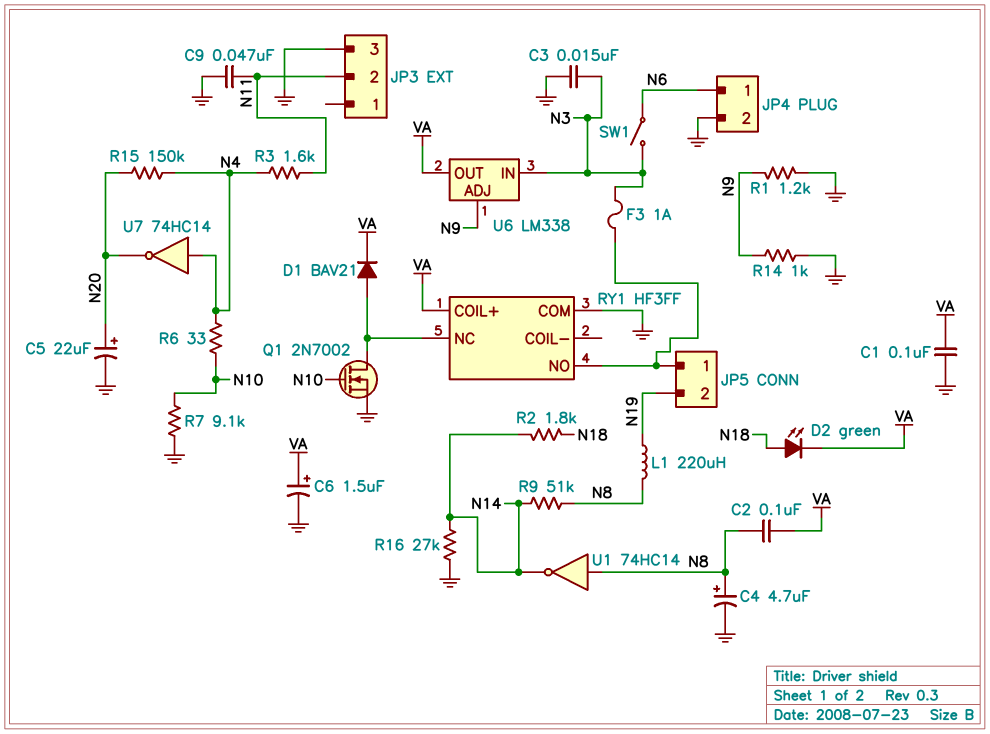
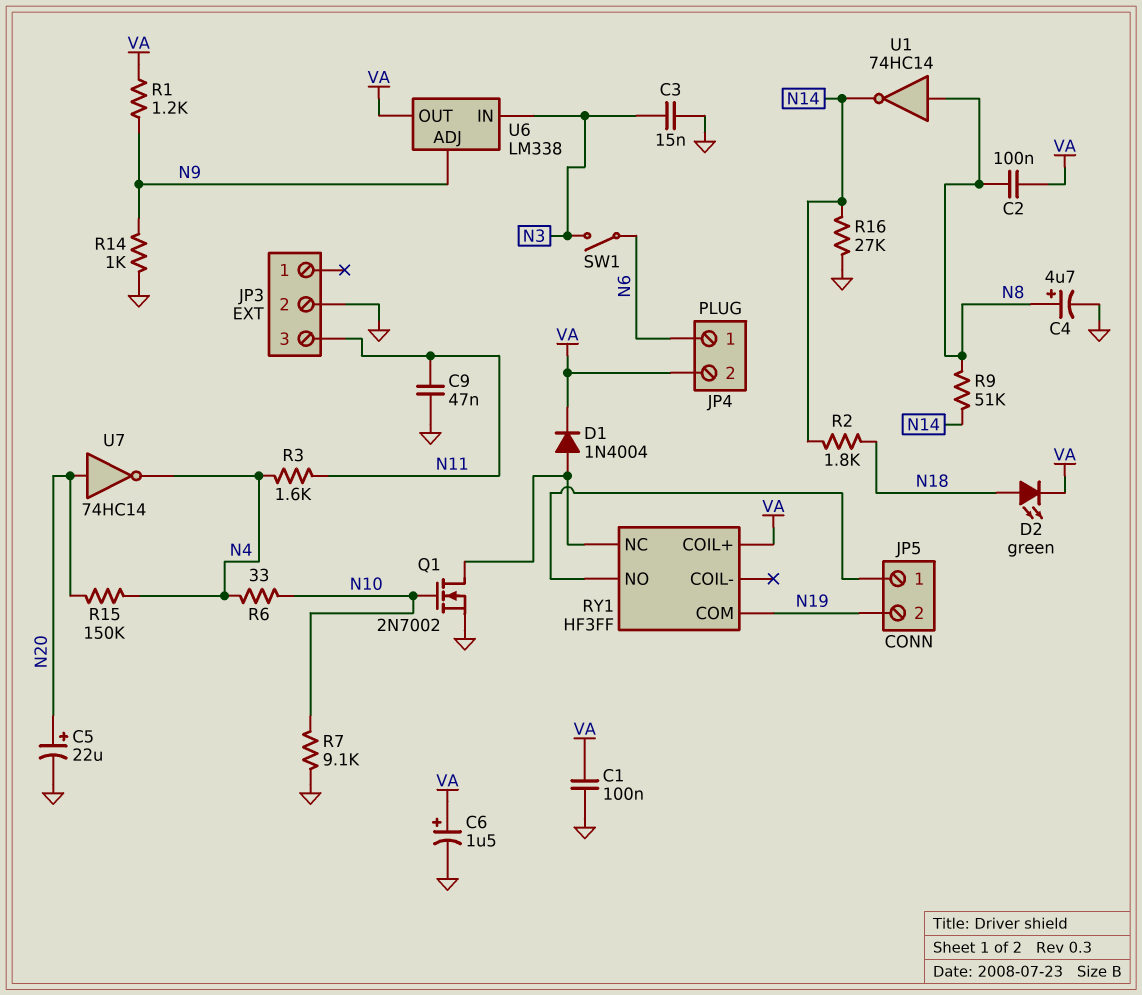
D1: diode BAV21 (A RY1/NC, K VA) -> diode 1N4004 (A RY1/NC, K VA)
F3: 1A (JP5/1, N3) -> none
JP3 pin 2: N11 -> GND
JP3 pin 3: GND -> N11
JP4 pin 2: GND -> VA
L1: 220uH (N8, N19) -> none
R1: 1.2k (GND, N9) -> 1.2k (N9, VA)
RY1 pin COM: GND -> N19
U7: NOT 74HC14 (in N4, out N20) -> NOT 74HC14 (in N20, out N4)

